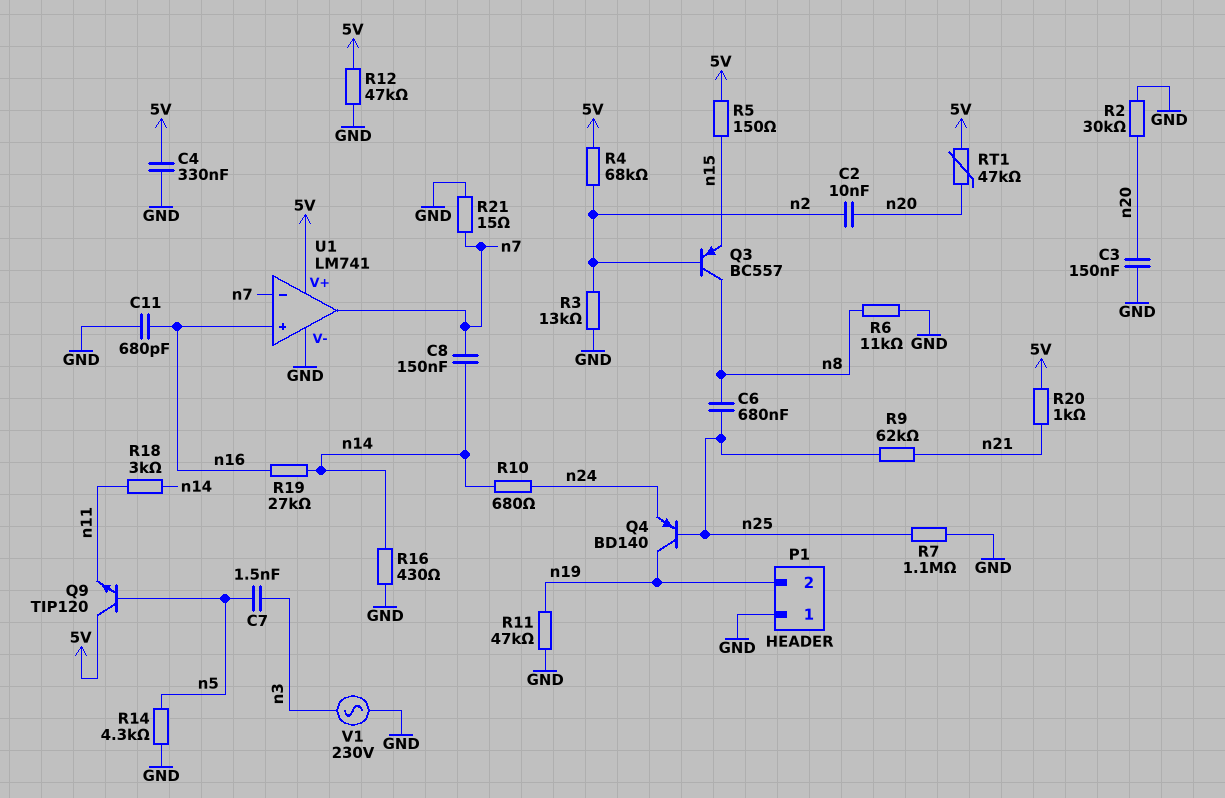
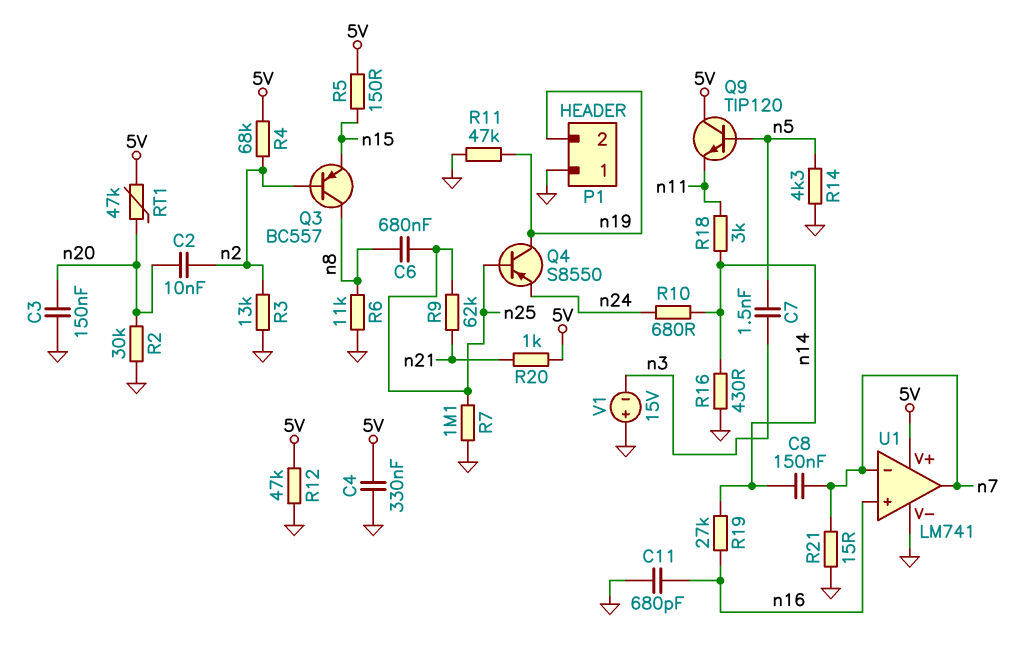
Q4: PNP BD140 (B n25, C n19, E n24) -> PNP S8550 (B n25, C n19, E n24)
V1: AC 230V (GND, n3) -> 15V (plus GND, minus n3)

